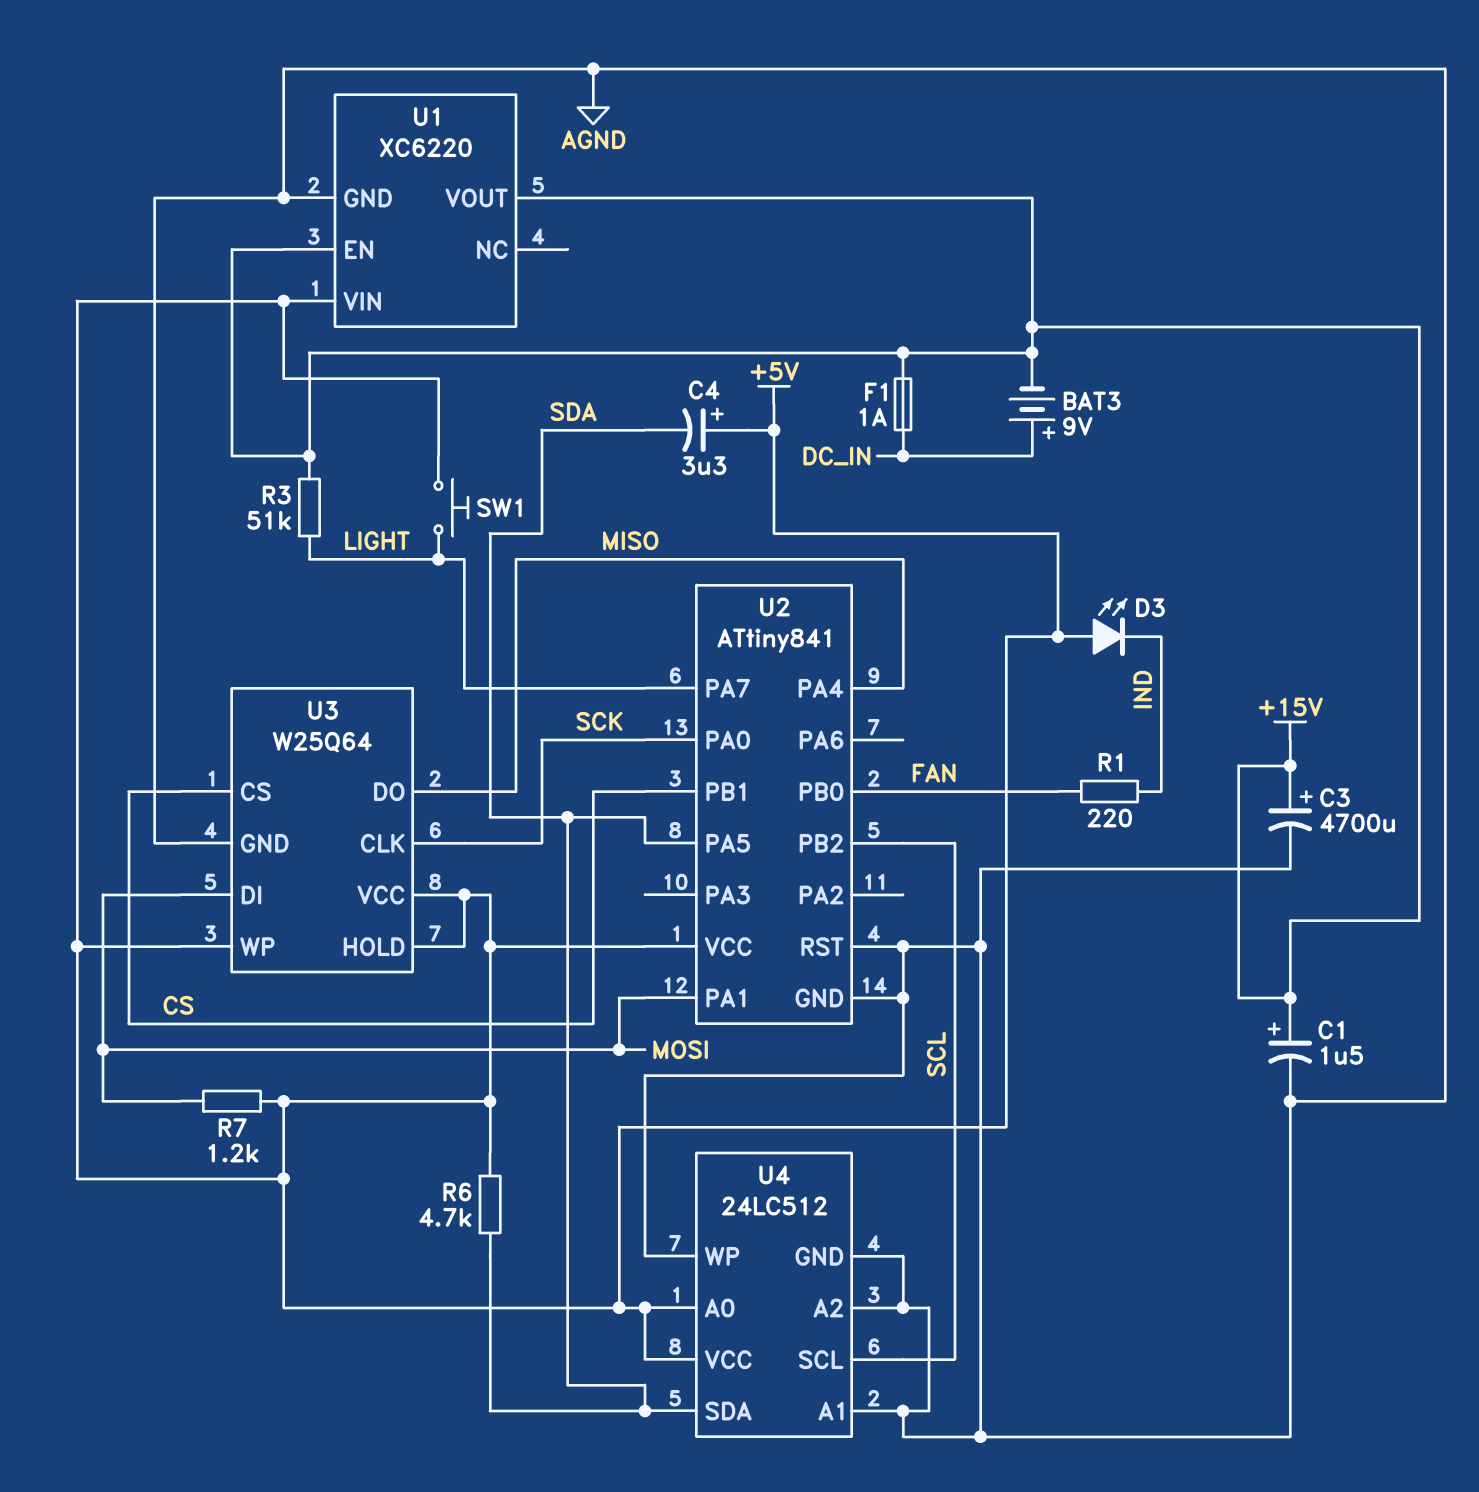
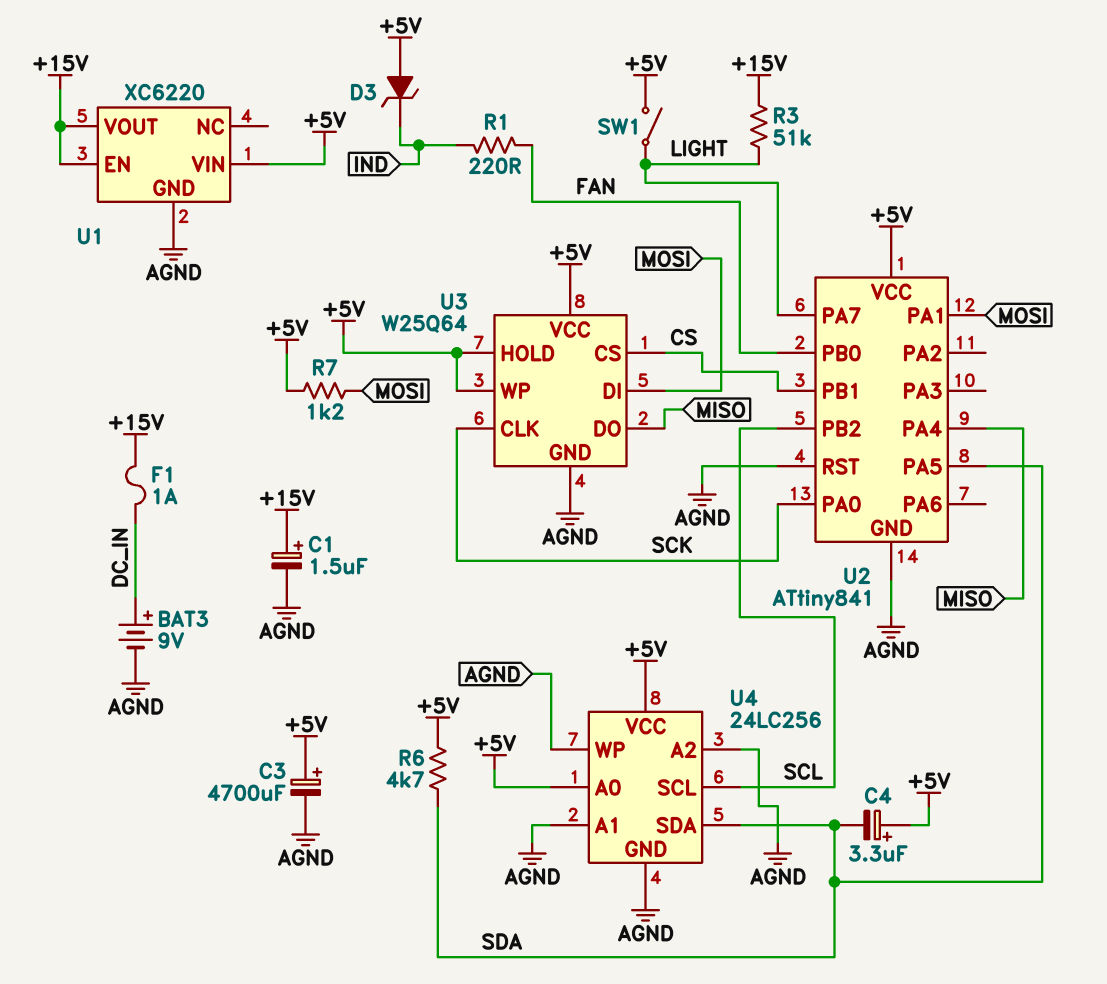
BAT3: 9V (plus DC_IN, minus +15V) -> 9V (plus DC_IN, minus AGND)
C3: 4700uF (plus +15V, minus AGND) -> 4700uF (plus +5V, minus AGND)
D3: LED (A +5V, K IND) -> zener (A +5V, K IND)
SW1: button (+5V, LIGHT) -> switch (+5V, LIGHT)
U4: 24LC512 -> 24LC256

